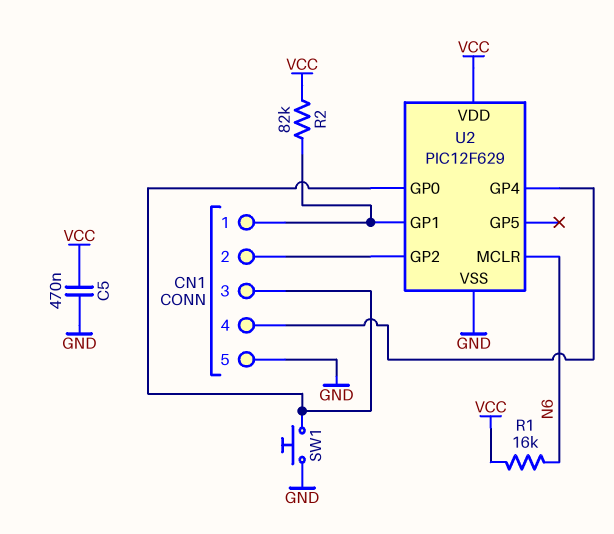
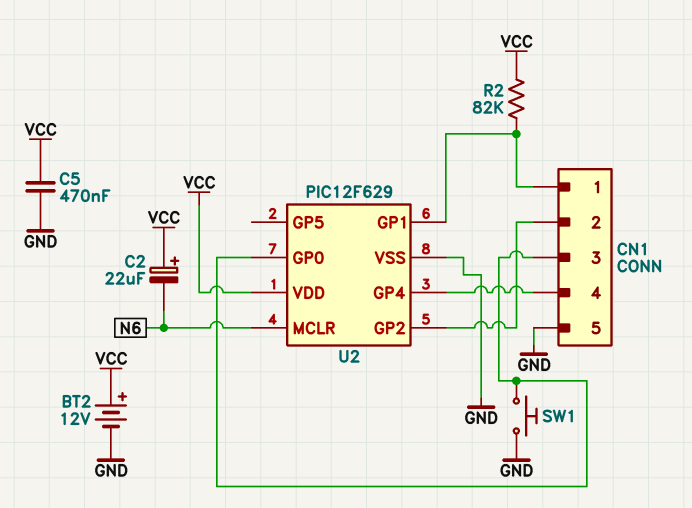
BT2: none -> 12V (plus VCC, minus GND)
C2: none -> 22uF (plus VCC, minus N6)
R1: 16k (N6, VCC) -> none

